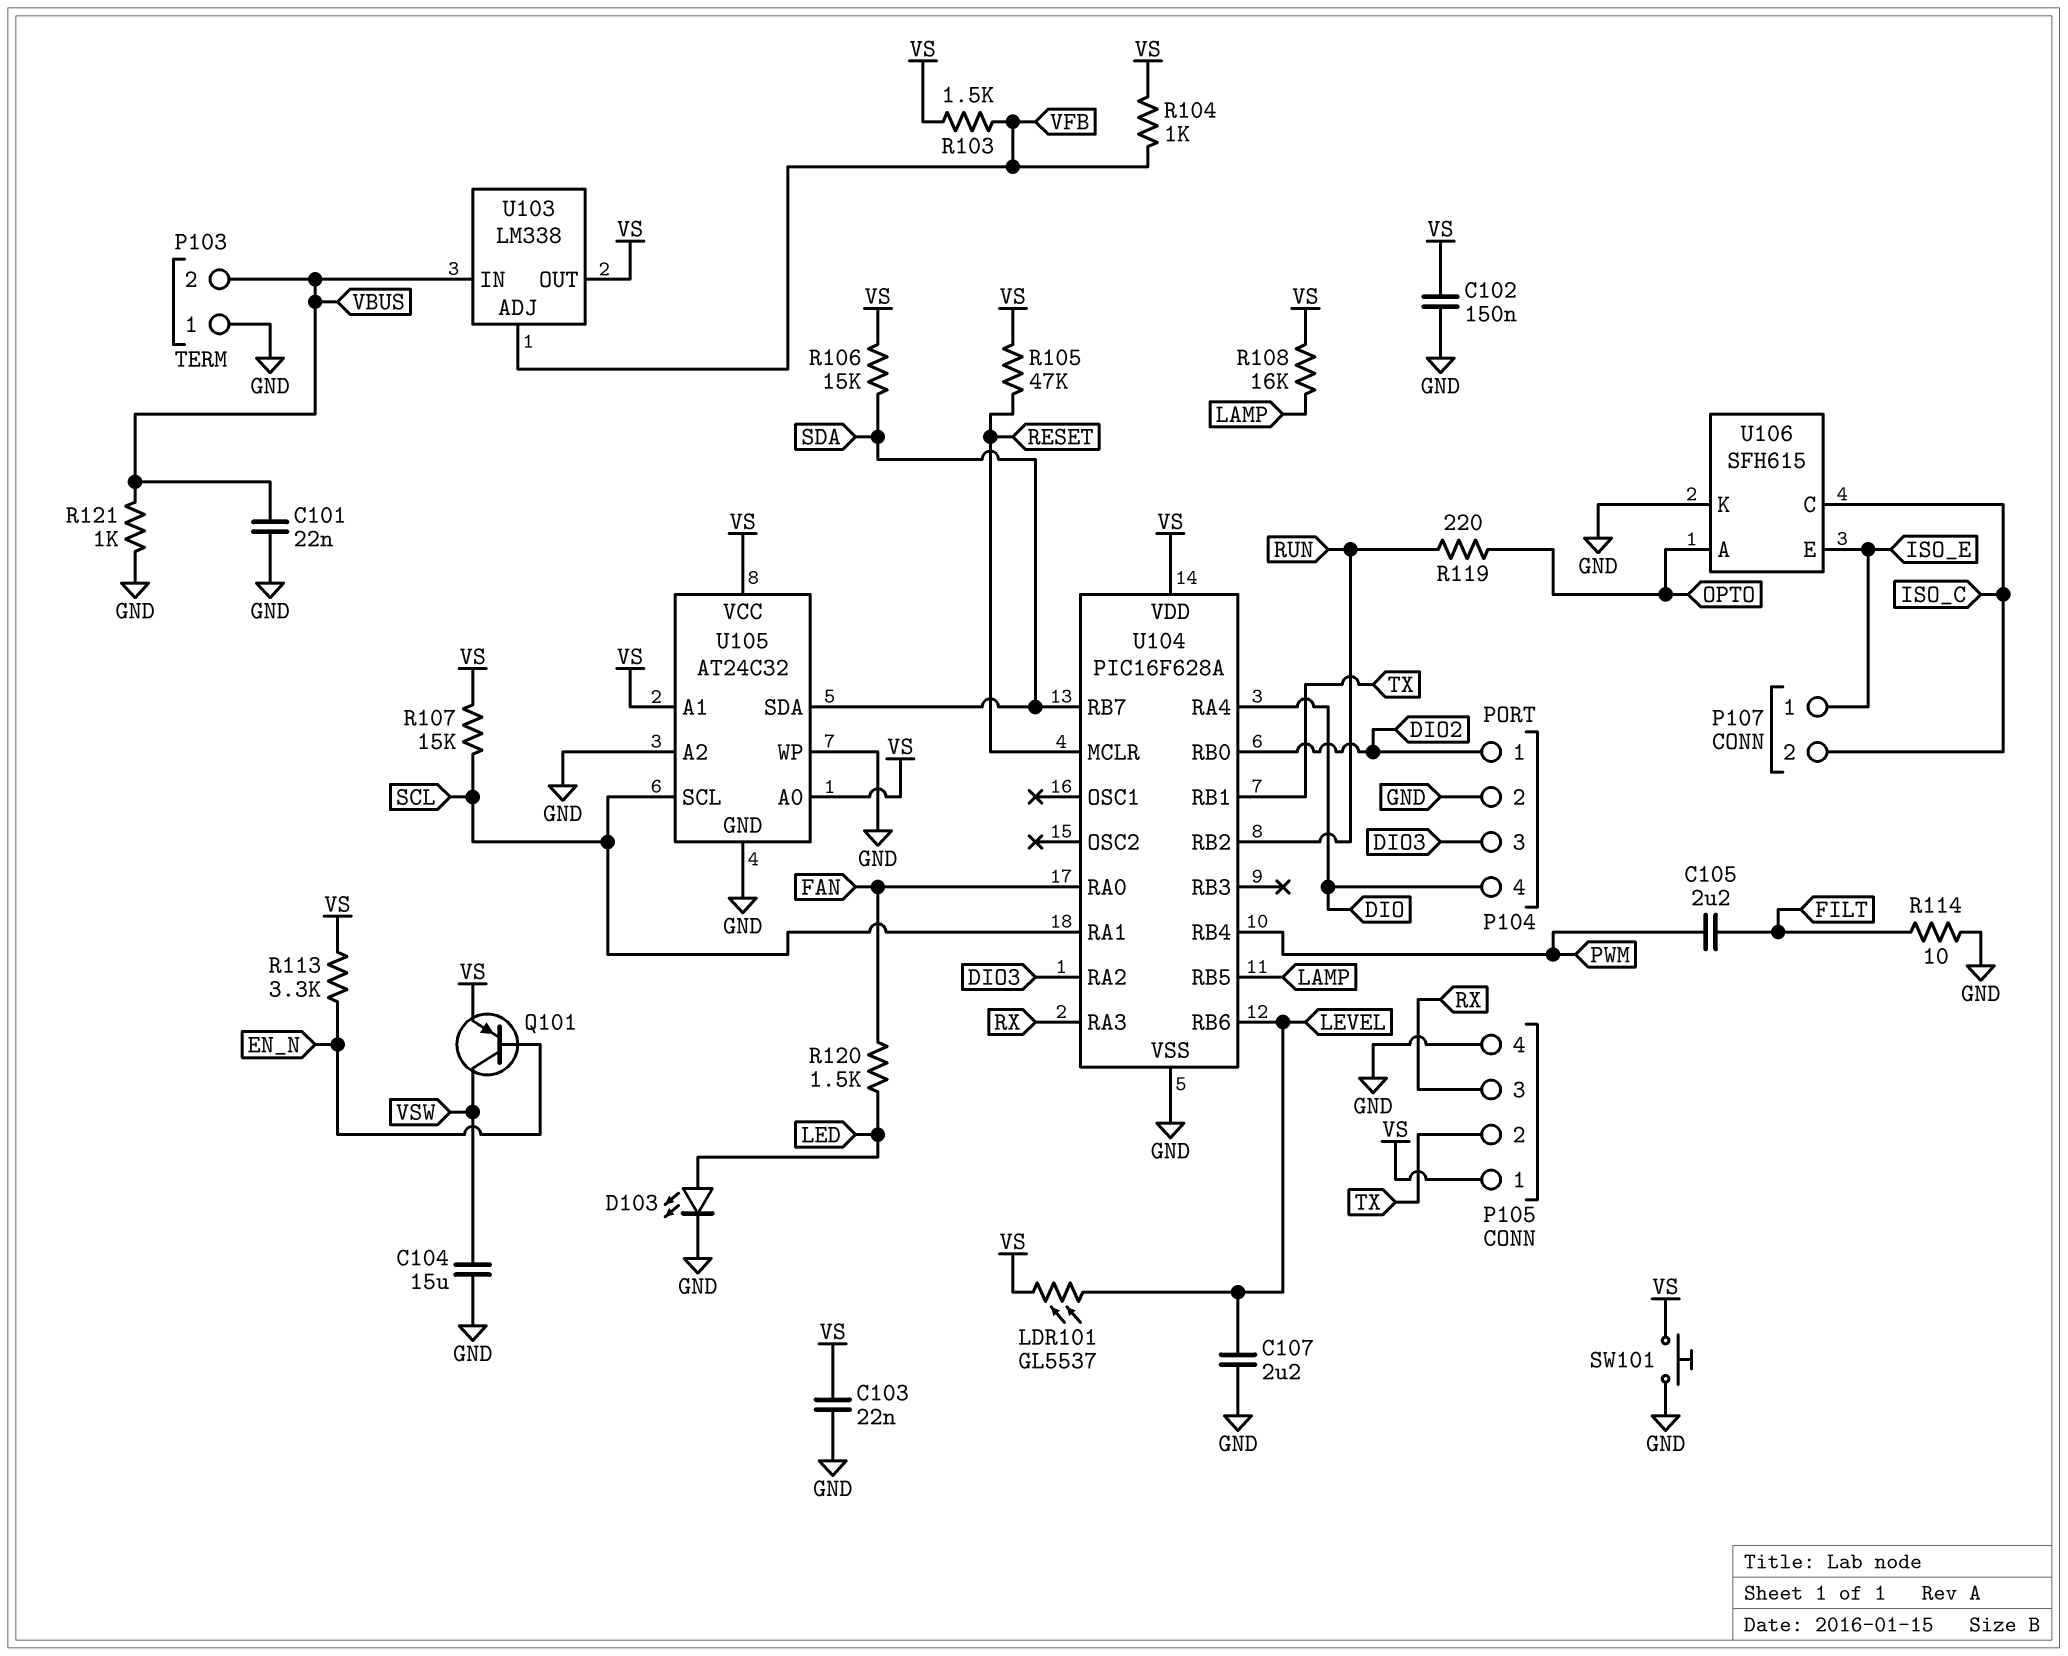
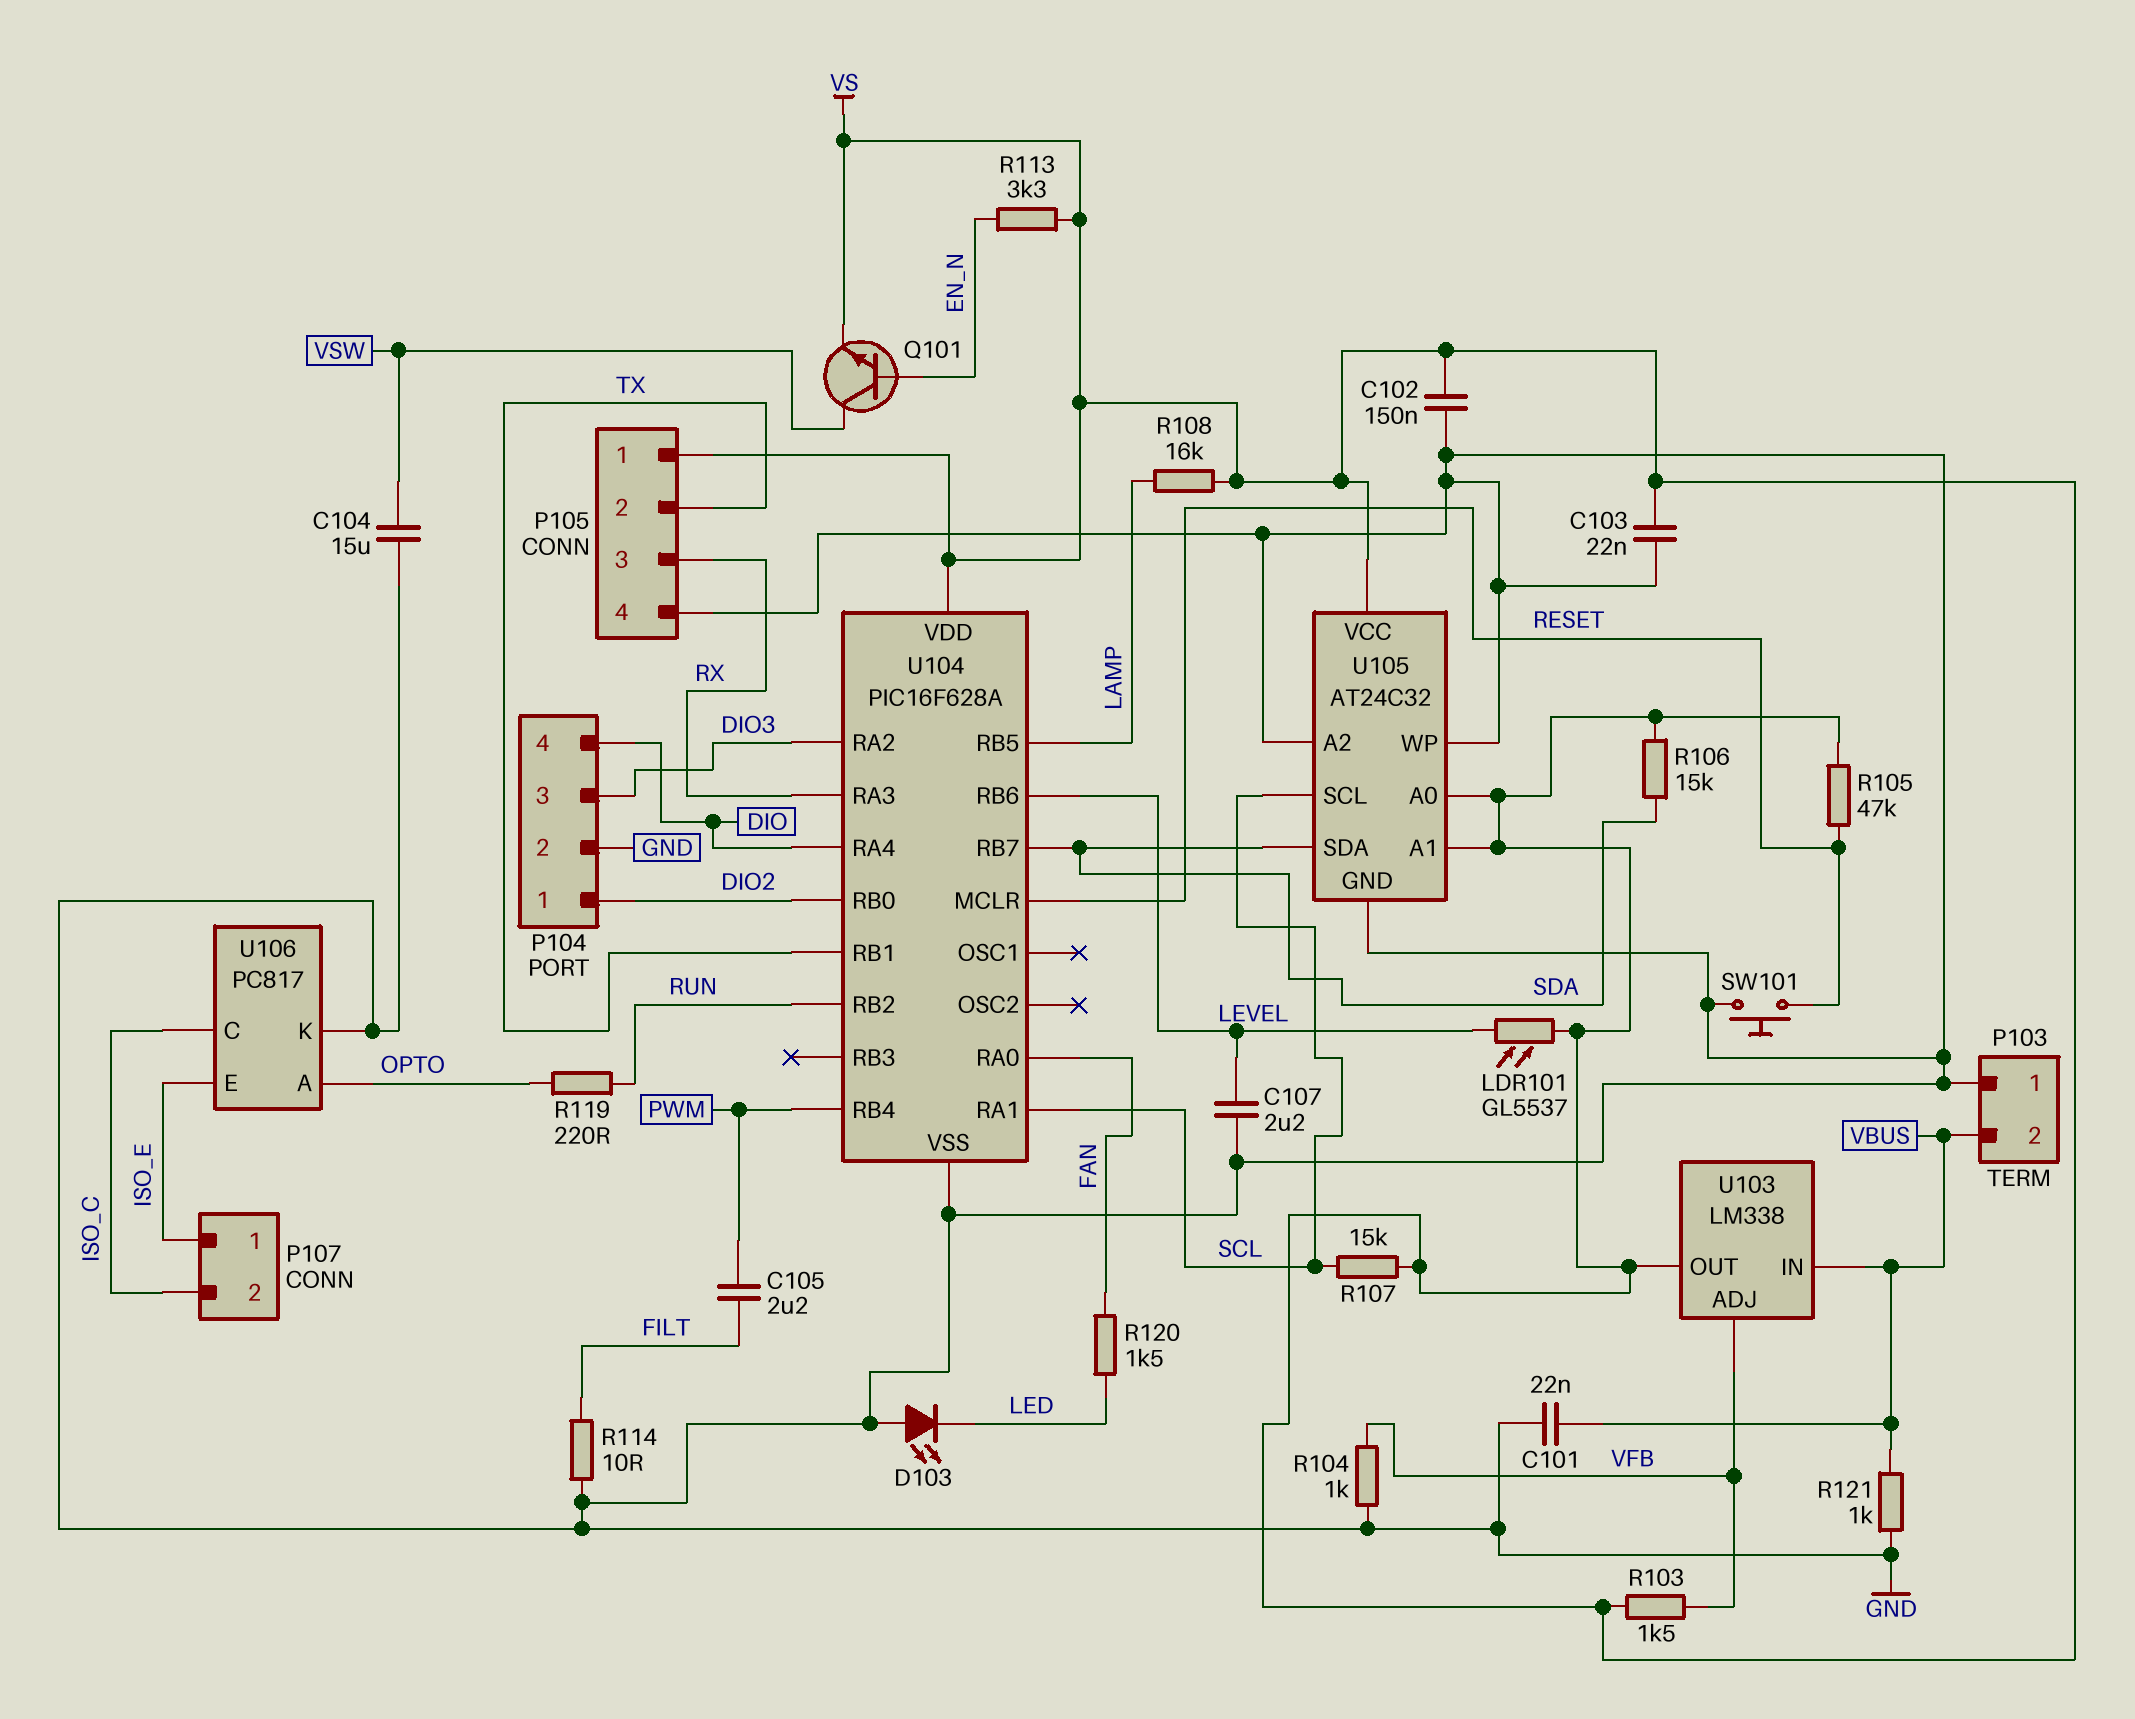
D103: LED (A LED, K GND) -> LED (A GND, K LED)
Q101: PNP (B EN_N, C VSW, E VS) -> NPN (B EN_N, C VSW, E VS)
R104: 1k (VFB, VS) -> 1k (GND, VFB)
SW101: button (GND, VS) -> button (GND, RESET)
U106: SFH615 -> PC817

